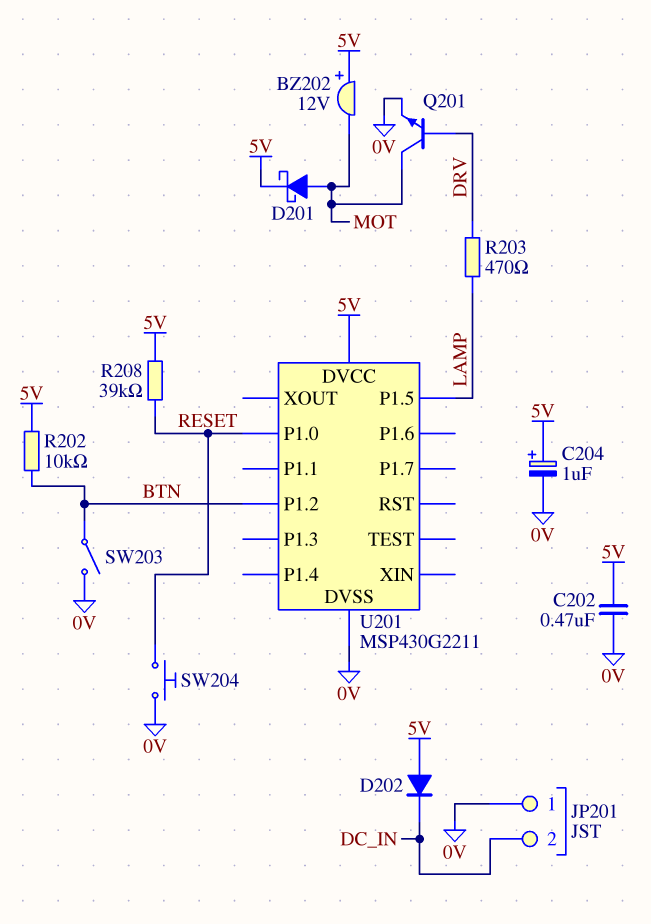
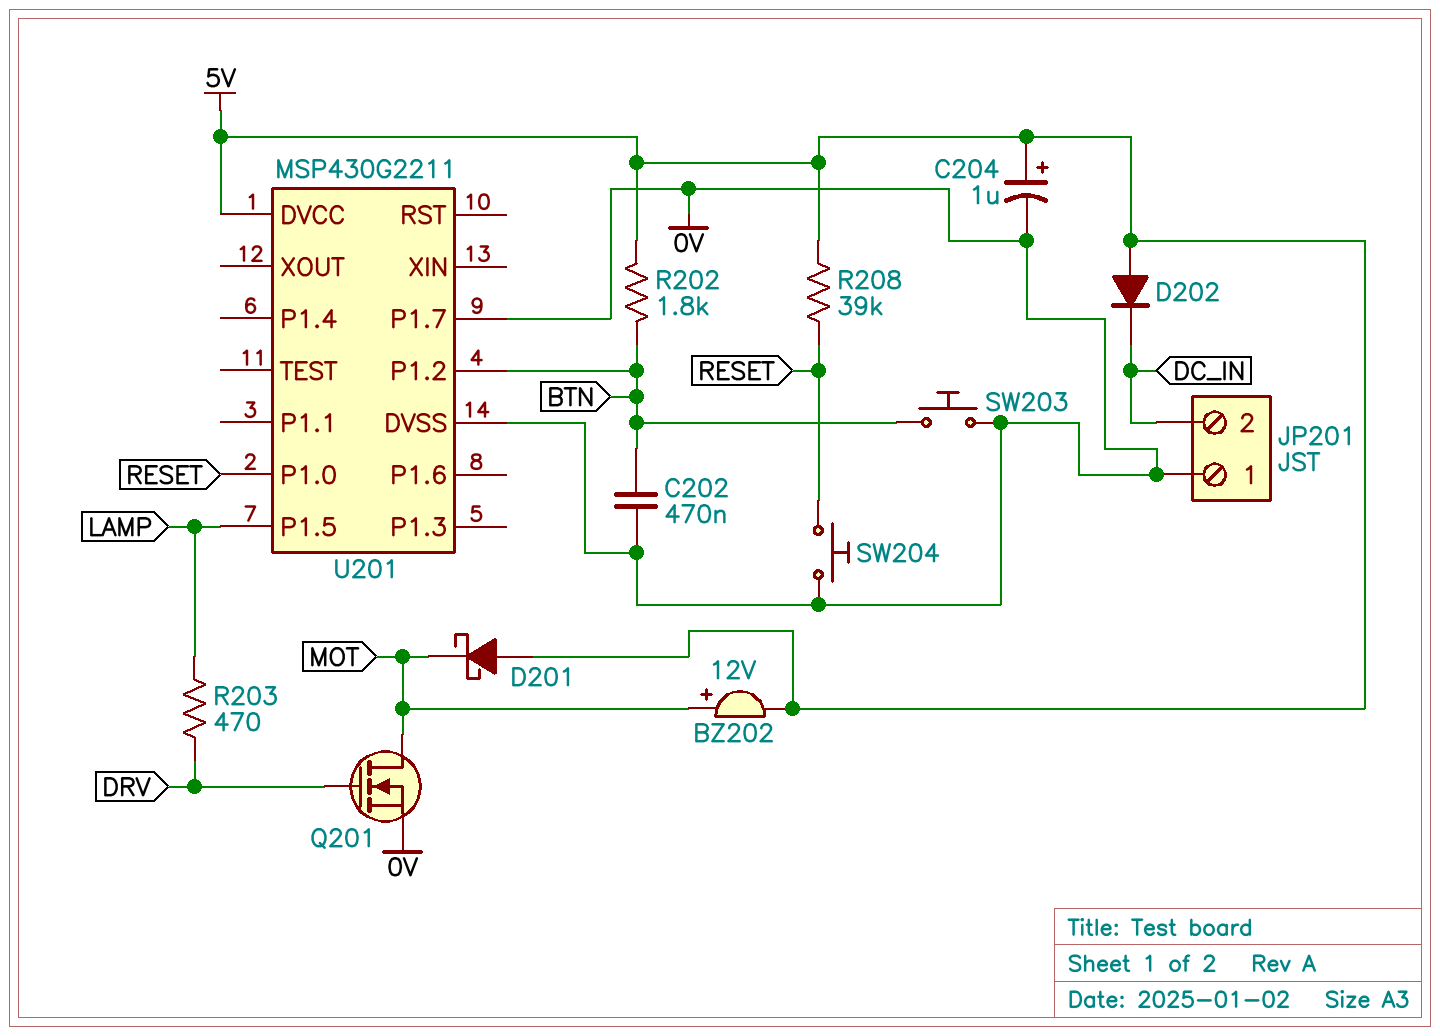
BZ202: buzzer 12V (plus 5V, minus MOT) -> buzzer 12V (plus MOT, minus 5V)
C202: 470nF (0V, 5V) -> 470nF (0V, BTN)
D201: schottky (A MOT, K 5V) -> schottky (A 5V, K MOT)
Q201: NPN (B DRV, C MOT, E 0V) -> NMOS (G DRV, D MOT, S 0V)
R202: 10k (5V, BTN) -> 1.8k (5V, BTN)
SW203: switch (0V, BTN) -> button (0V, BTN)
U201 pin P1.7: none -> 0V

